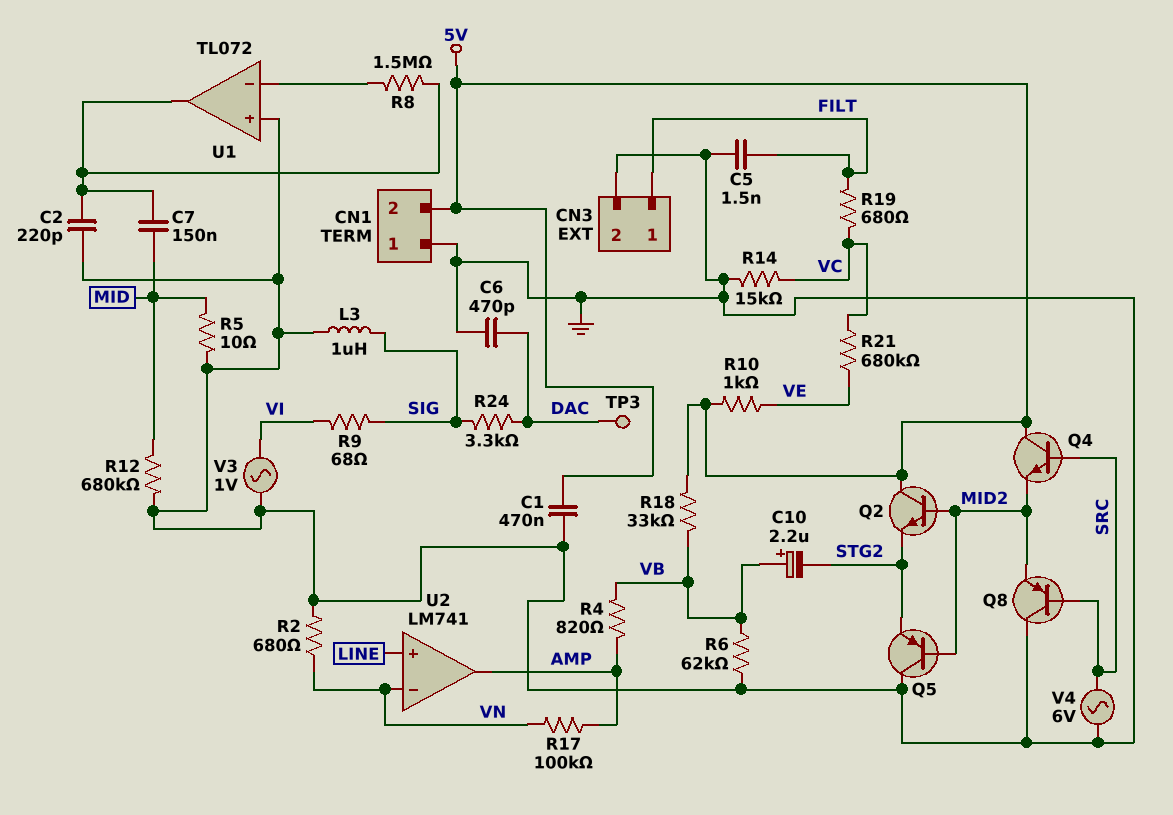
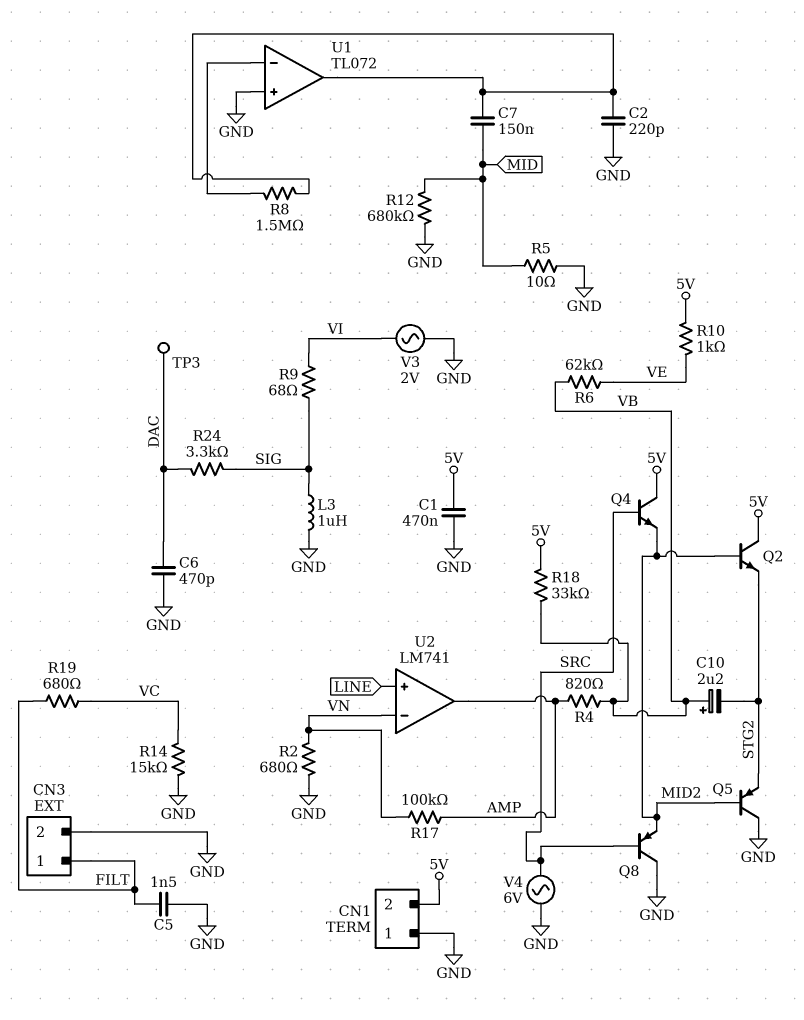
R6: 62k (GND, VB) -> 62k (VB, VE)
R21: 680k (VC, VE) -> none
V3: AC 1V (GND, VI) -> AC 2V (GND, VI)

